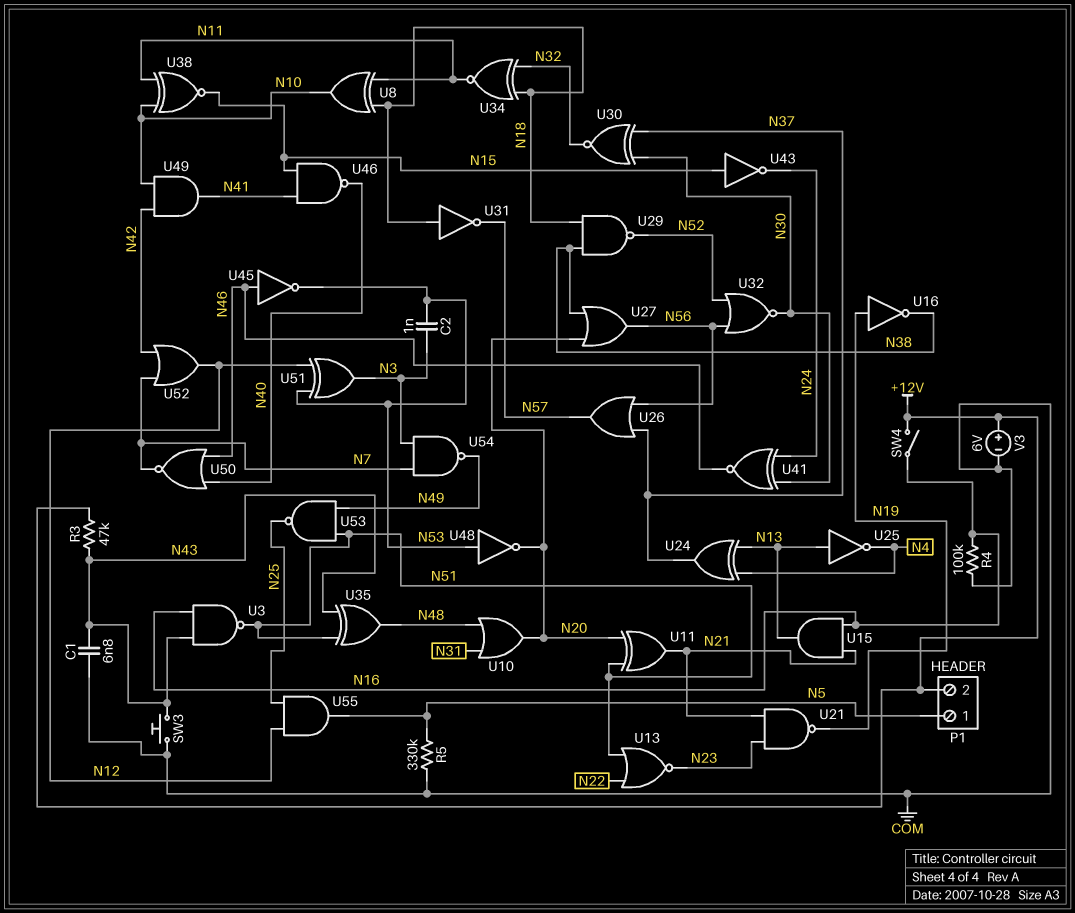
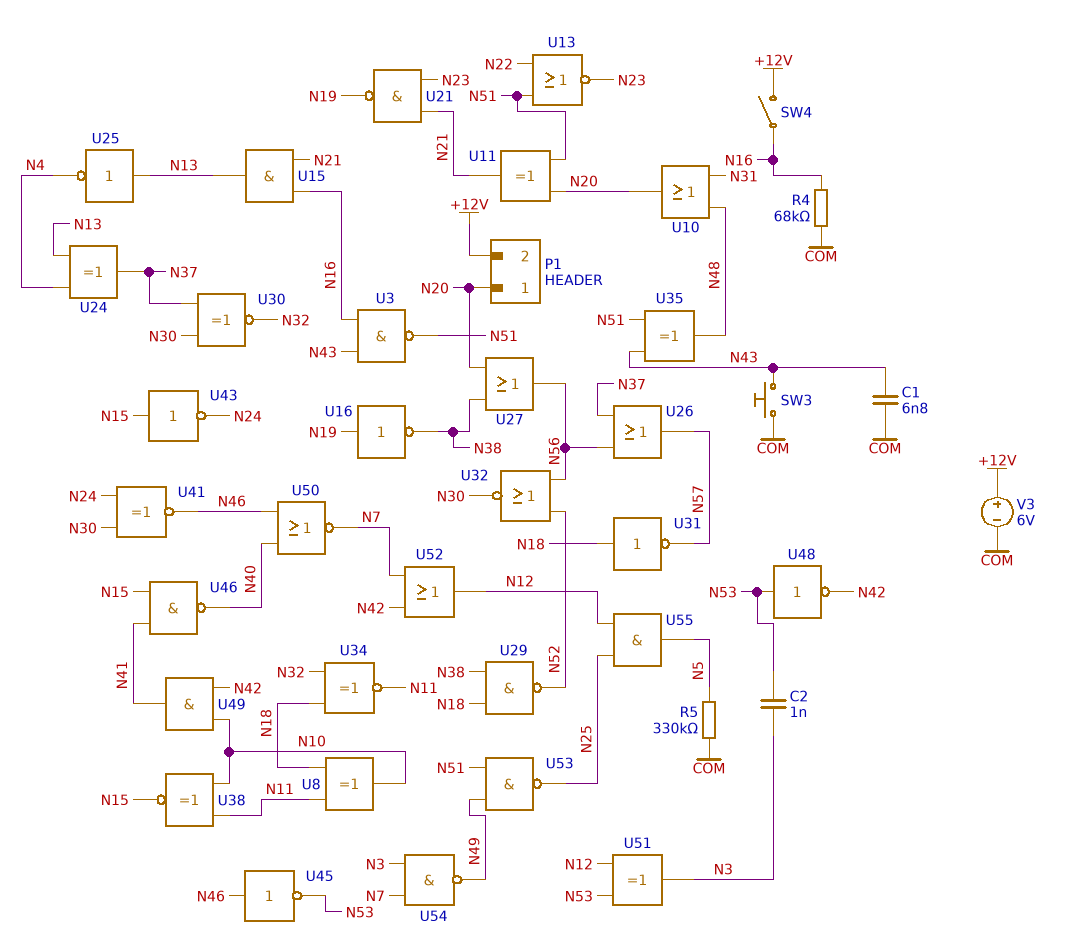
P1 pin 1: N5 -> N20
R3: 47k (+12V, N43) -> none
R4: 100k (COM, N16) -> 68k (COM, N16)
U48: NOT (in N53, out N20) -> NOT (in N53, out N42)

